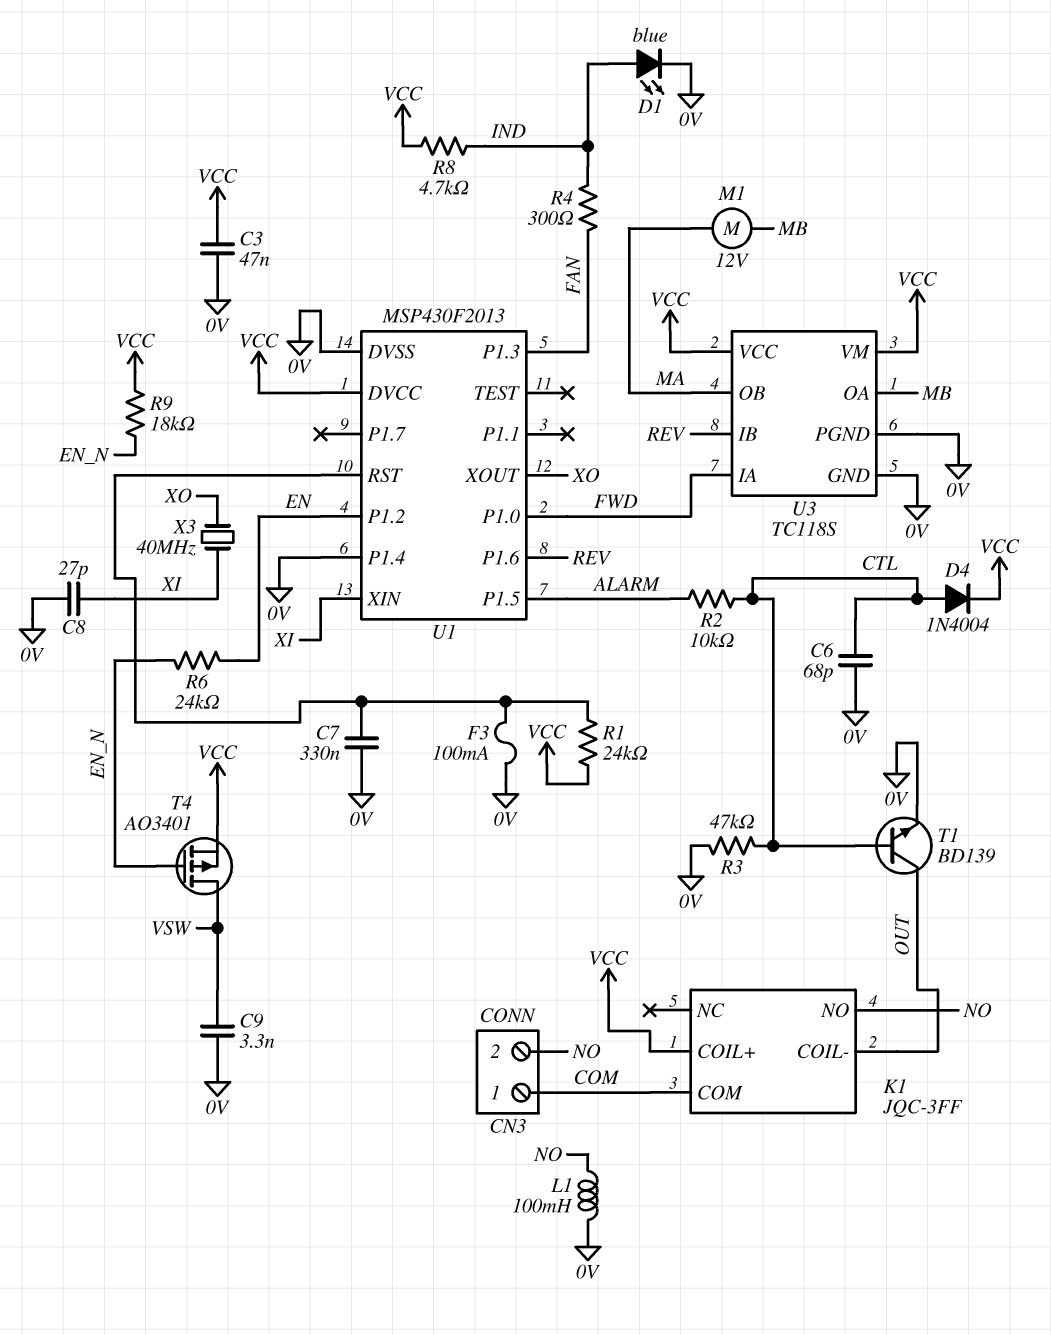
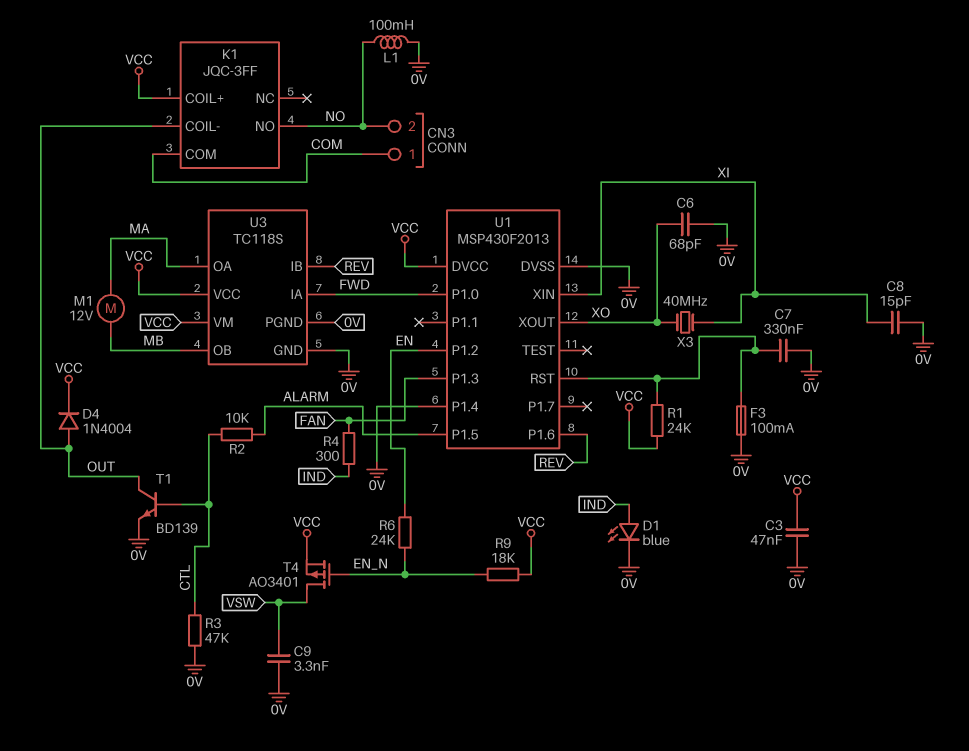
C6: 68pF (0V, CTL) -> 68pF (0V, XO)
C8: 27pF (0V, XI) -> 15pF (0V, XI)
D4: diode 1N4004 (A CTL, K VCC) -> diode 1N4004 (A OUT, K VCC)
R8: 4.7k (IND, VCC) -> none
U3 pin OA: MB -> MA
U3 pin OB: MA -> MB

